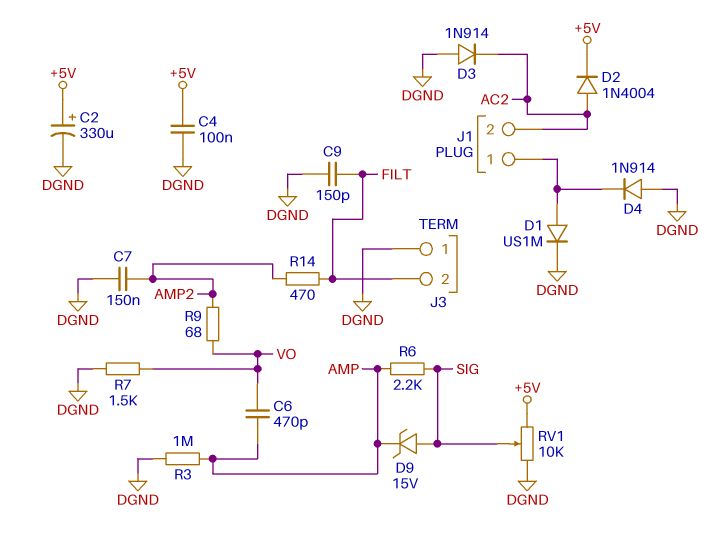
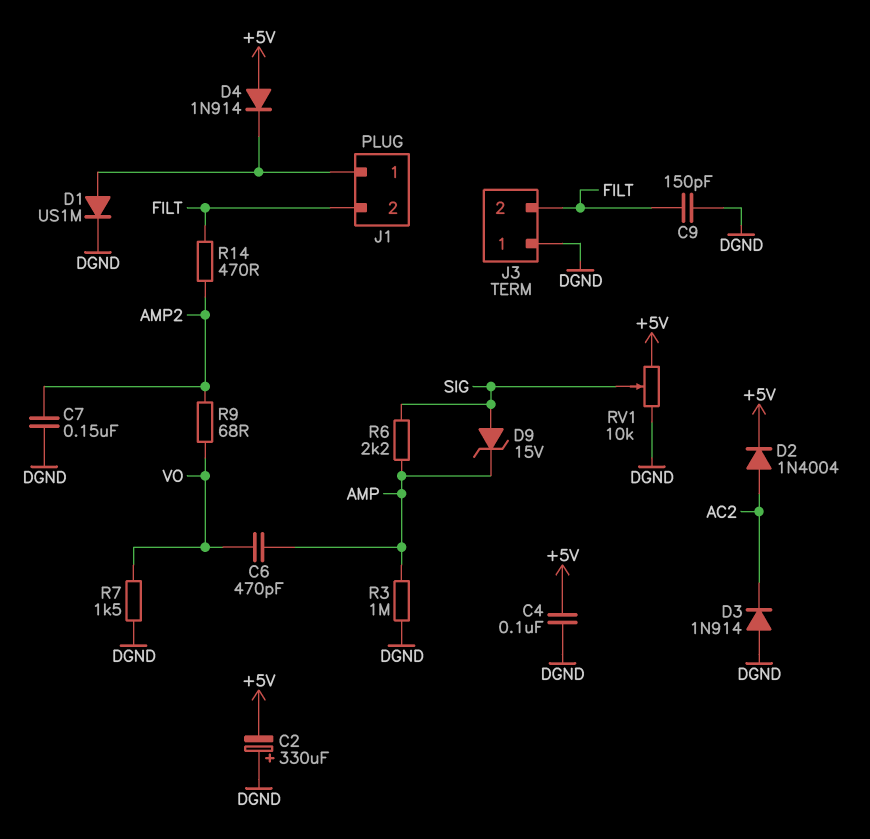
C2: 330uF (plus +5V, minus DGND) -> 330uF (plus DGND, minus +5V)
D4: diode 1N914 (A DGND, K J1/1) -> diode 1N914 (A +5V, K J1/1)
J1 pin 2: AC2 -> FILT

